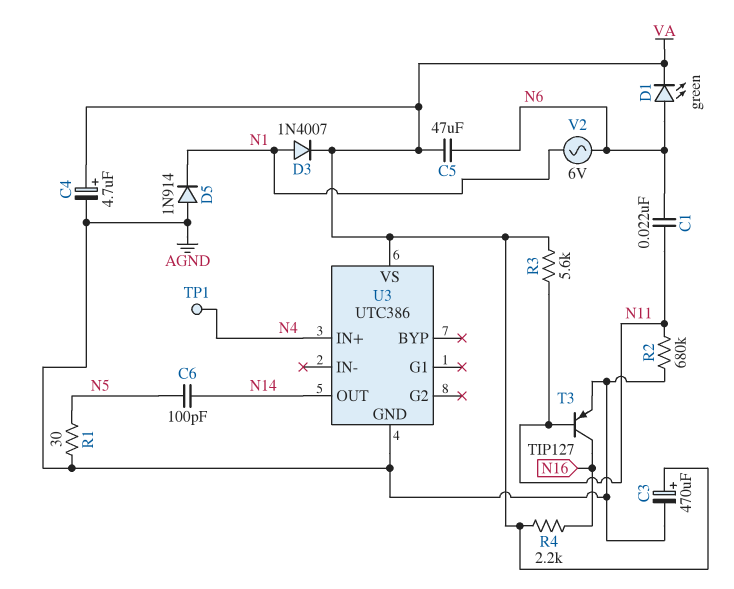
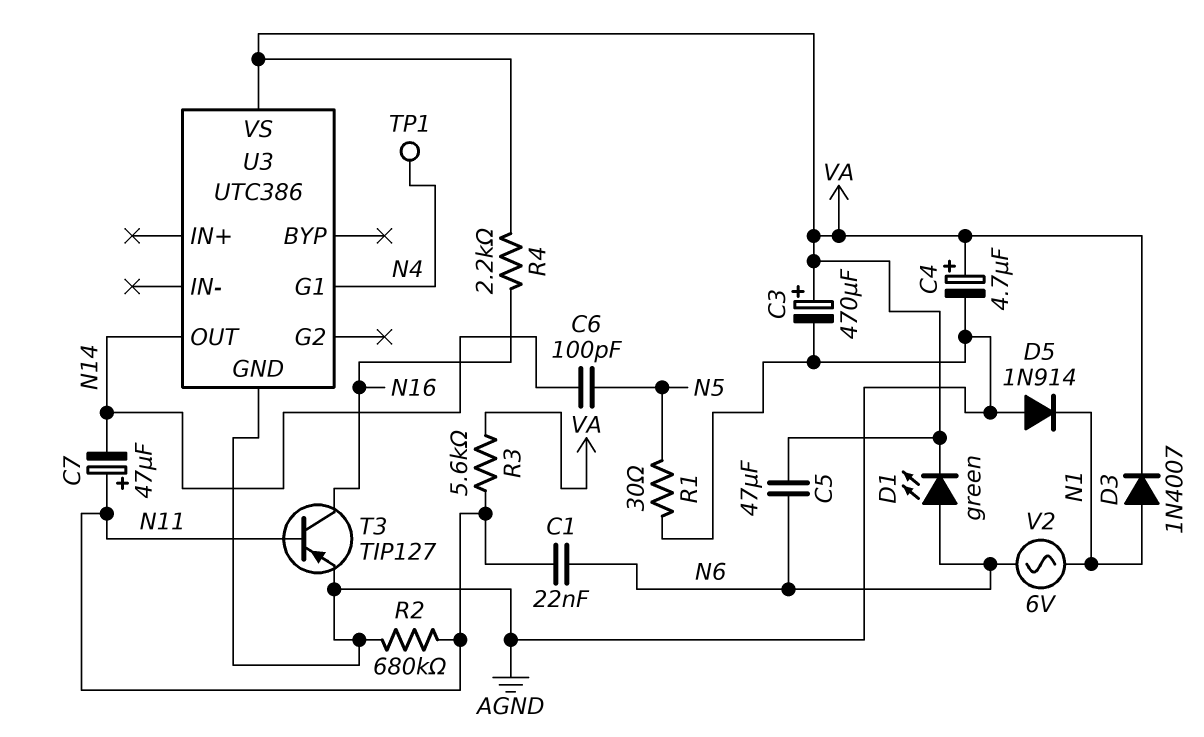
C7: none -> 47uF (plus N11, minus N14)
U3 pin G1: none -> N4
U3 pin IN+: N4 -> none

